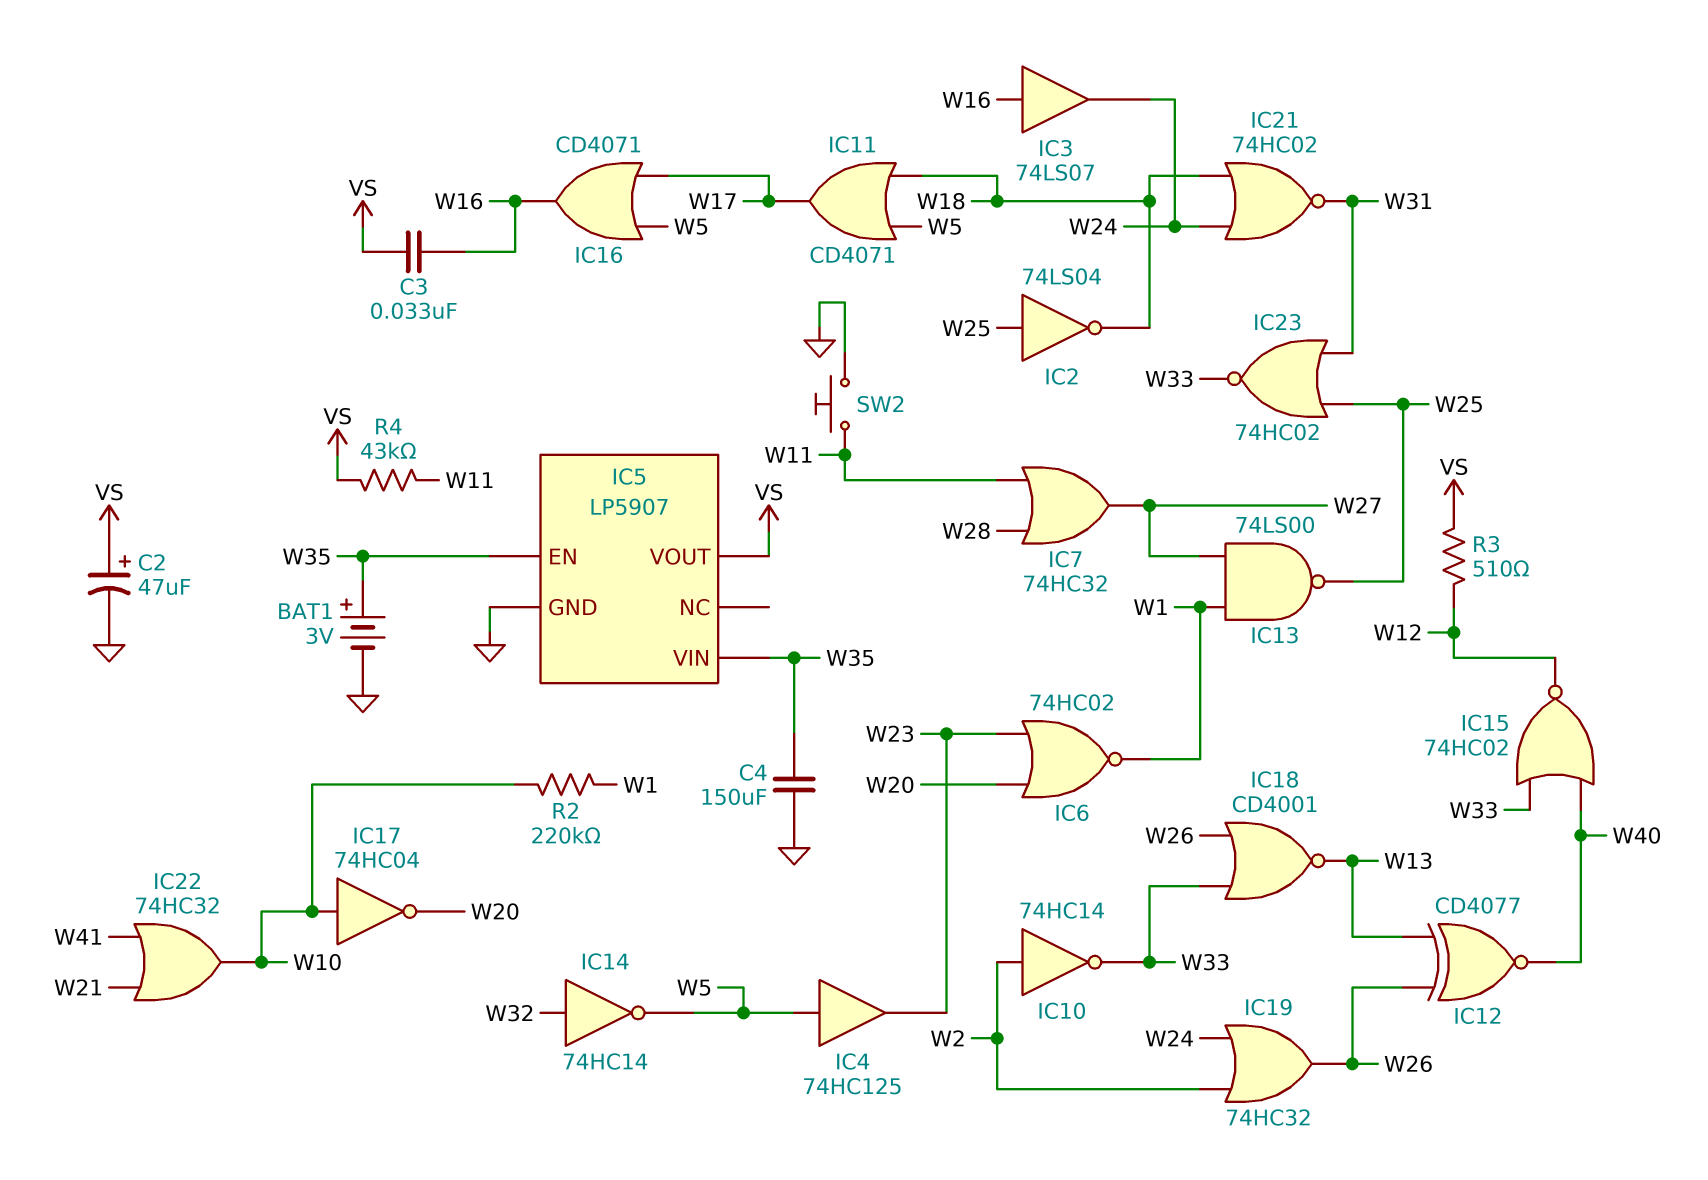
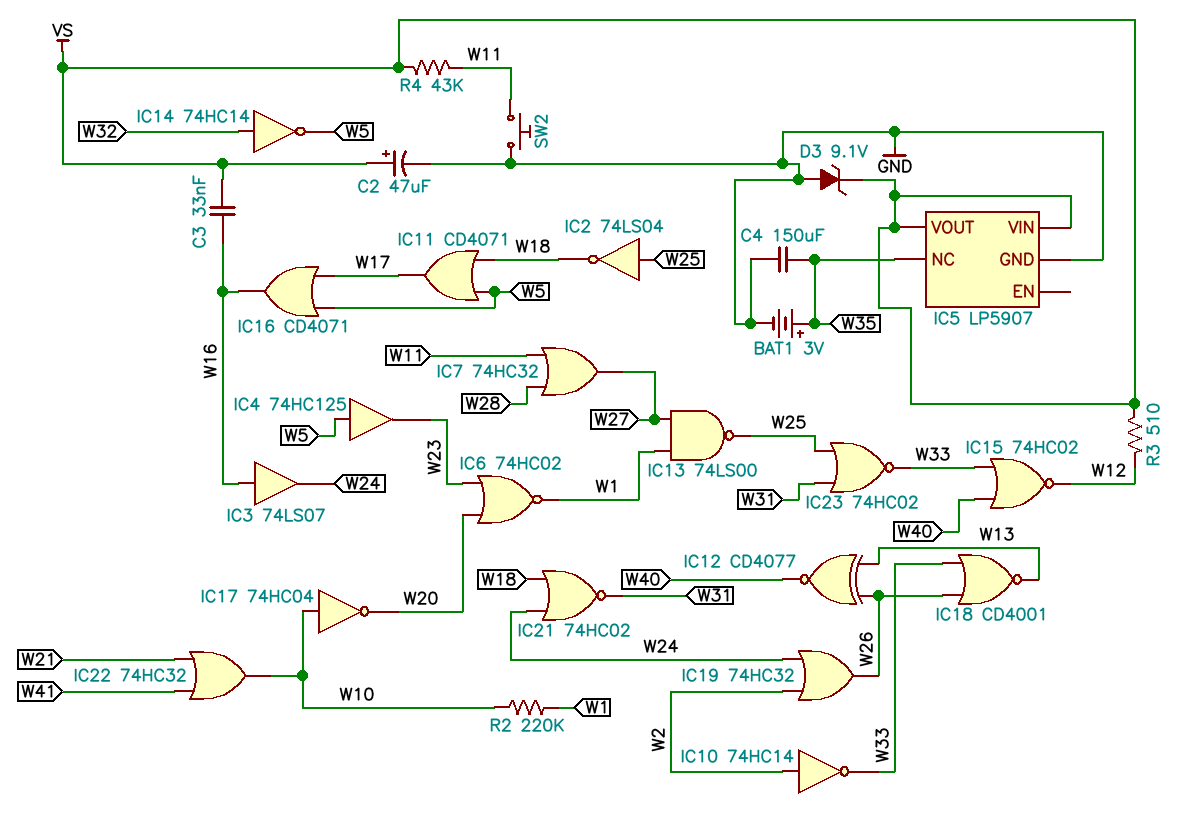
D3: none -> zener 9.1V (A GND, K VS)
IC5 pin EN: W35 -> none
IC5 pin NC: none -> W35
IC5 pin VIN: W35 -> VS

